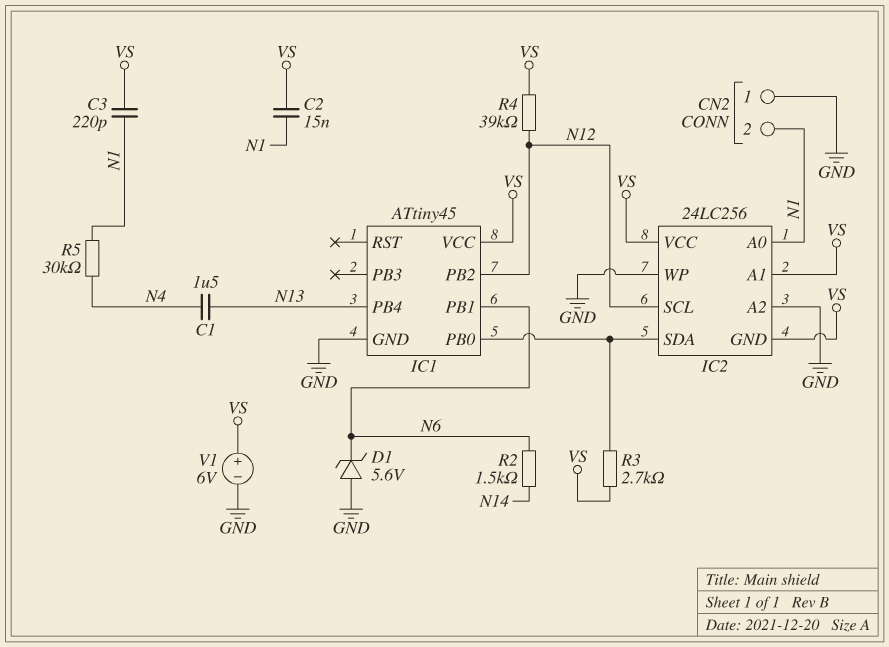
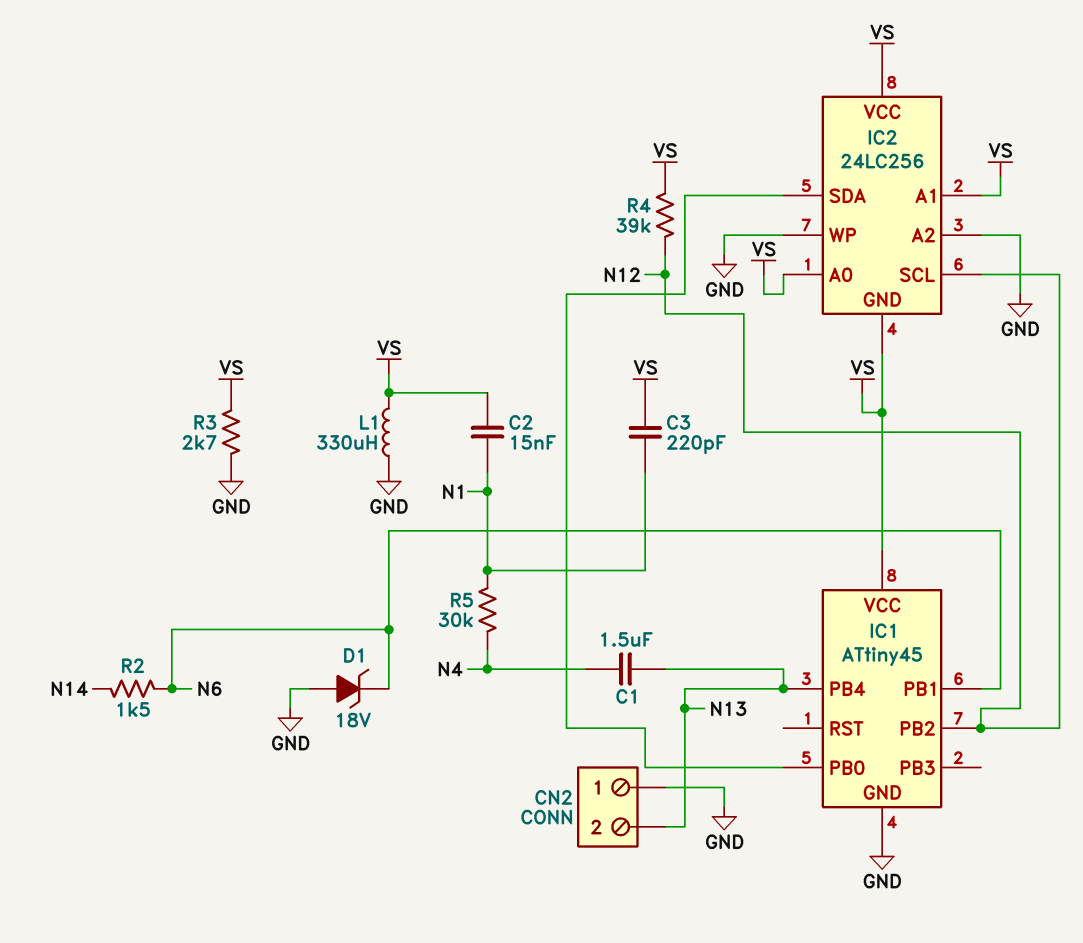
CN2 pin 2: N1 -> N13
D1: zener 5.6V (A GND, K N6) -> zener 18V (A GND, K N6)
IC2 pin A0: N1 -> VS
L1: none -> 330uH (GND, VS)
R3: 2.7k (IC1/PB0, VS) -> 2.7k (GND, VS)
V1: 6V (plus VS, minus GND) -> none

